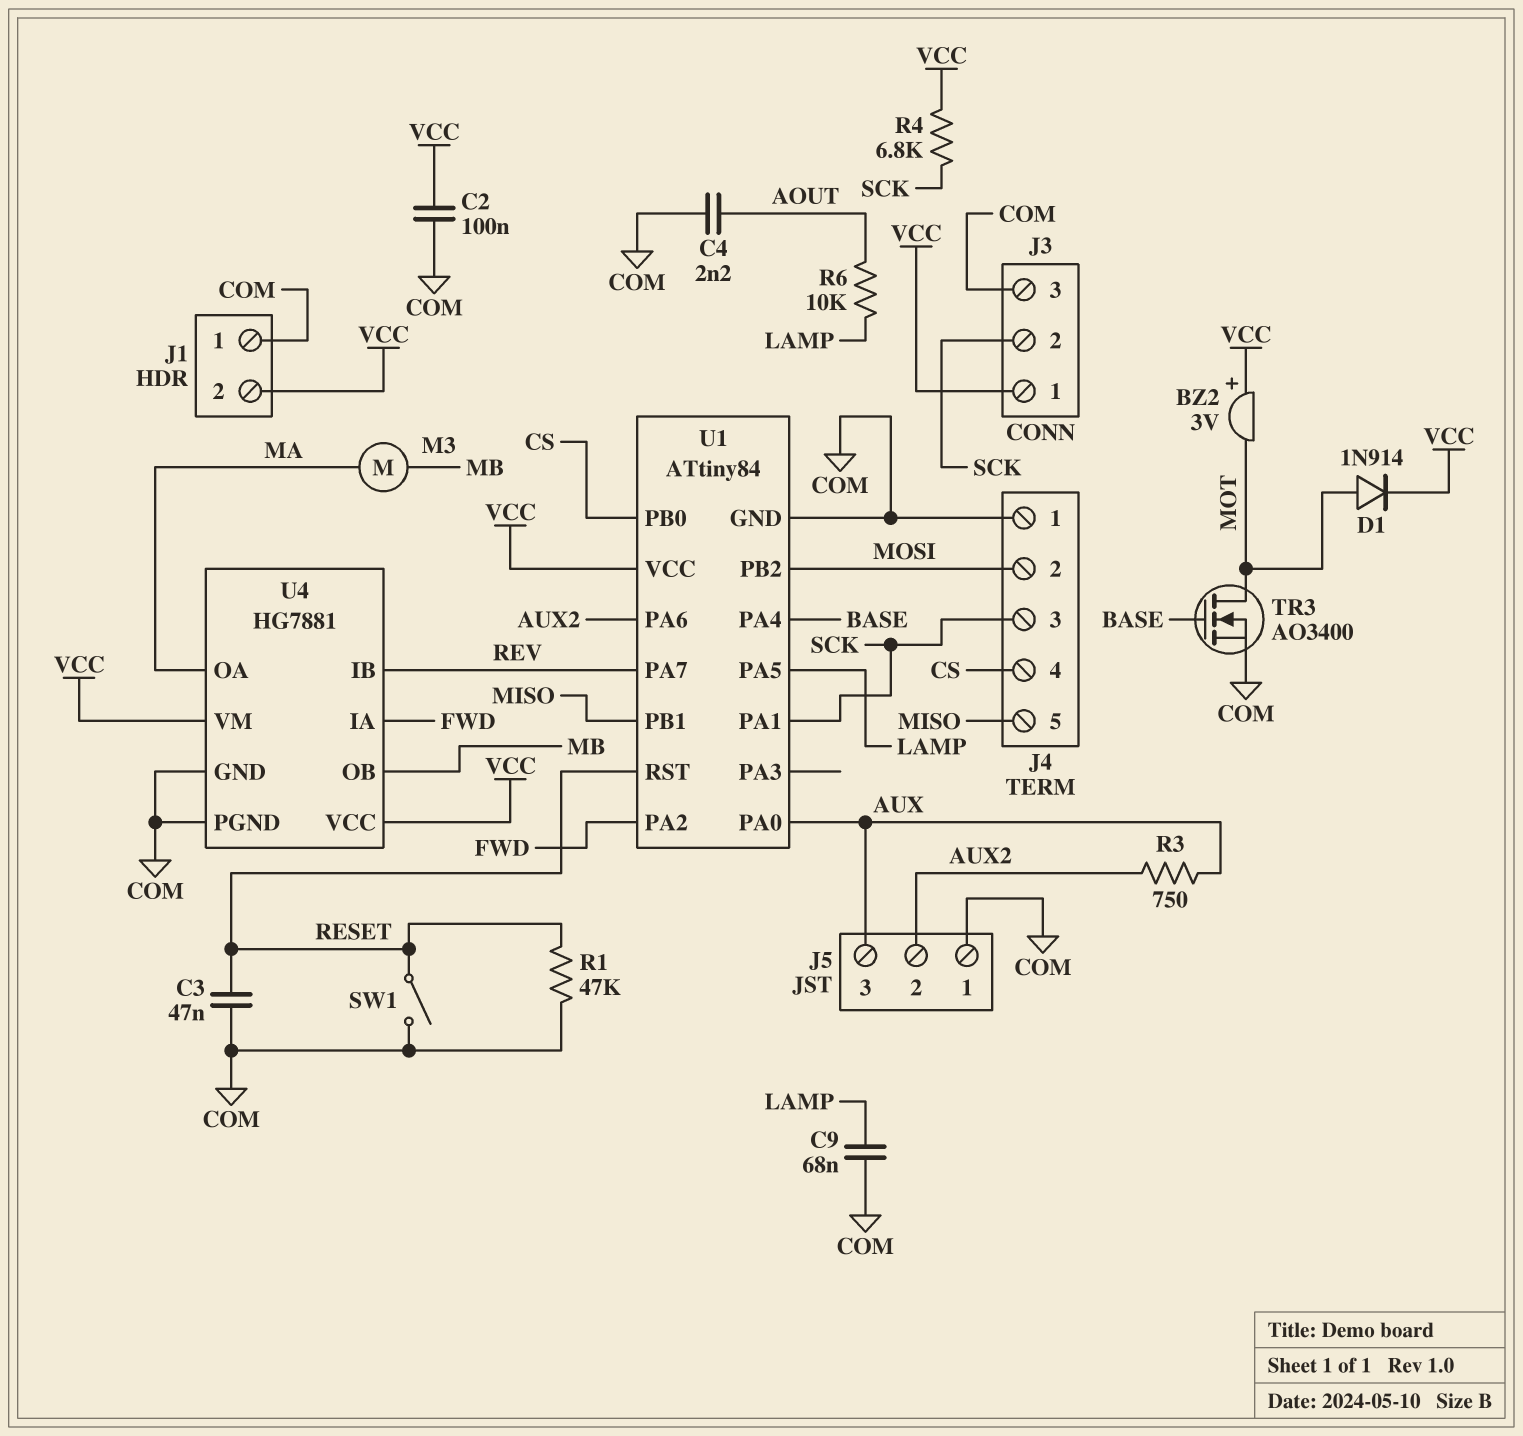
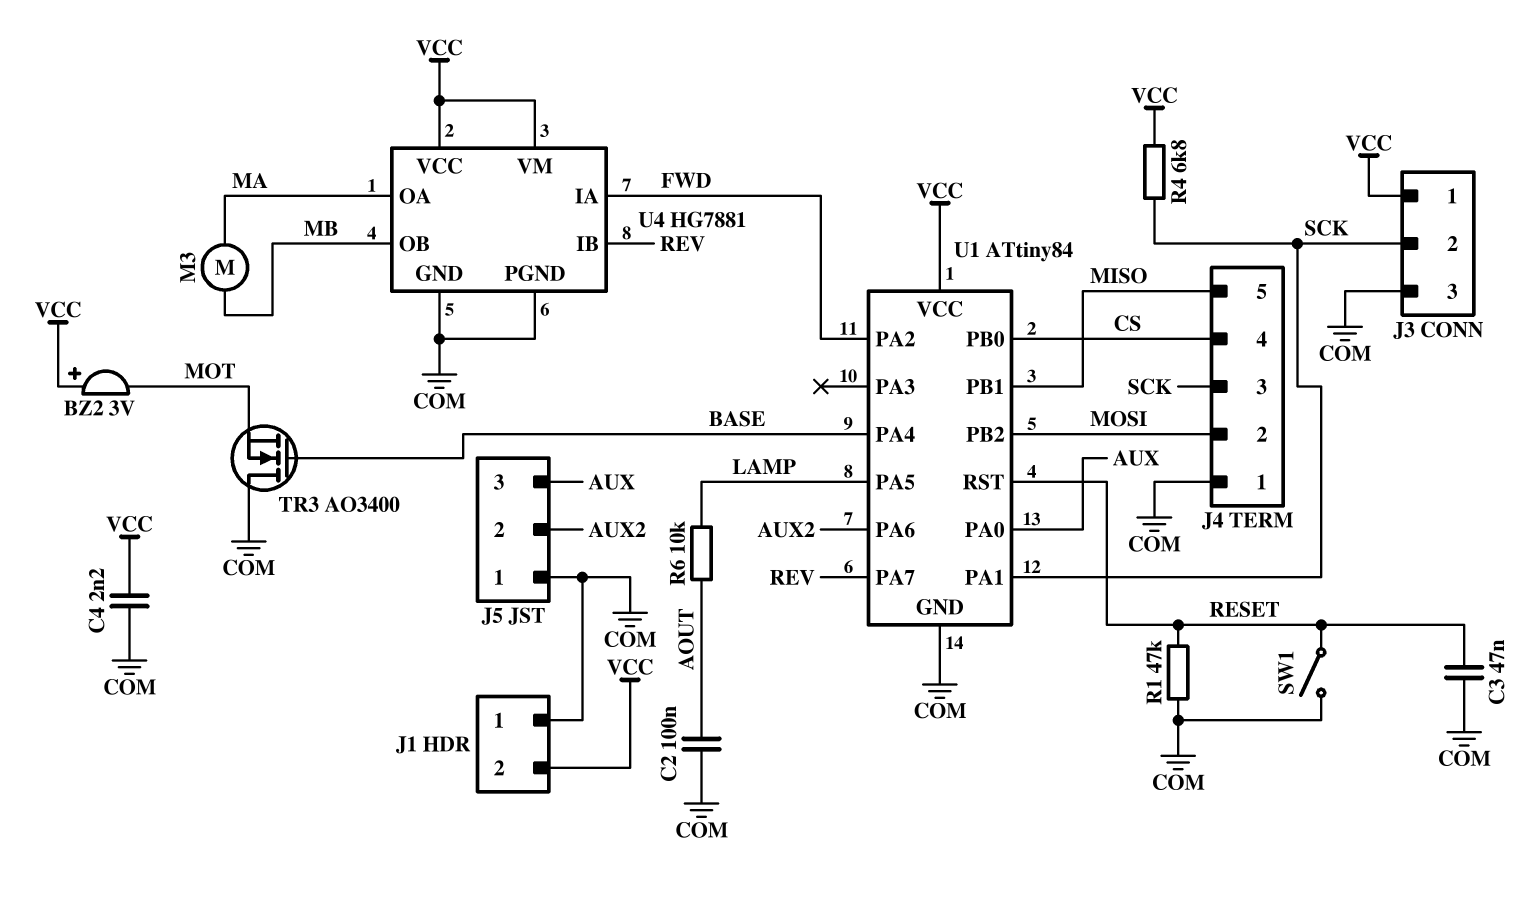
C2: 100nF (COM, VCC) -> 100nF (AOUT, COM)
C4: 2.2nF (AOUT, COM) -> 2.2nF (COM, VCC)
C9: 68nF (COM, LAMP) -> none
D1: diode 1N914 (A MOT, K VCC) -> none
R3: 750 (AUX, AUX2) -> none
TR3: NMOS AO3400 (G BASE, D MOT, S COM) -> NMOS AO3400 (G BASE, D COM, S MOT)

